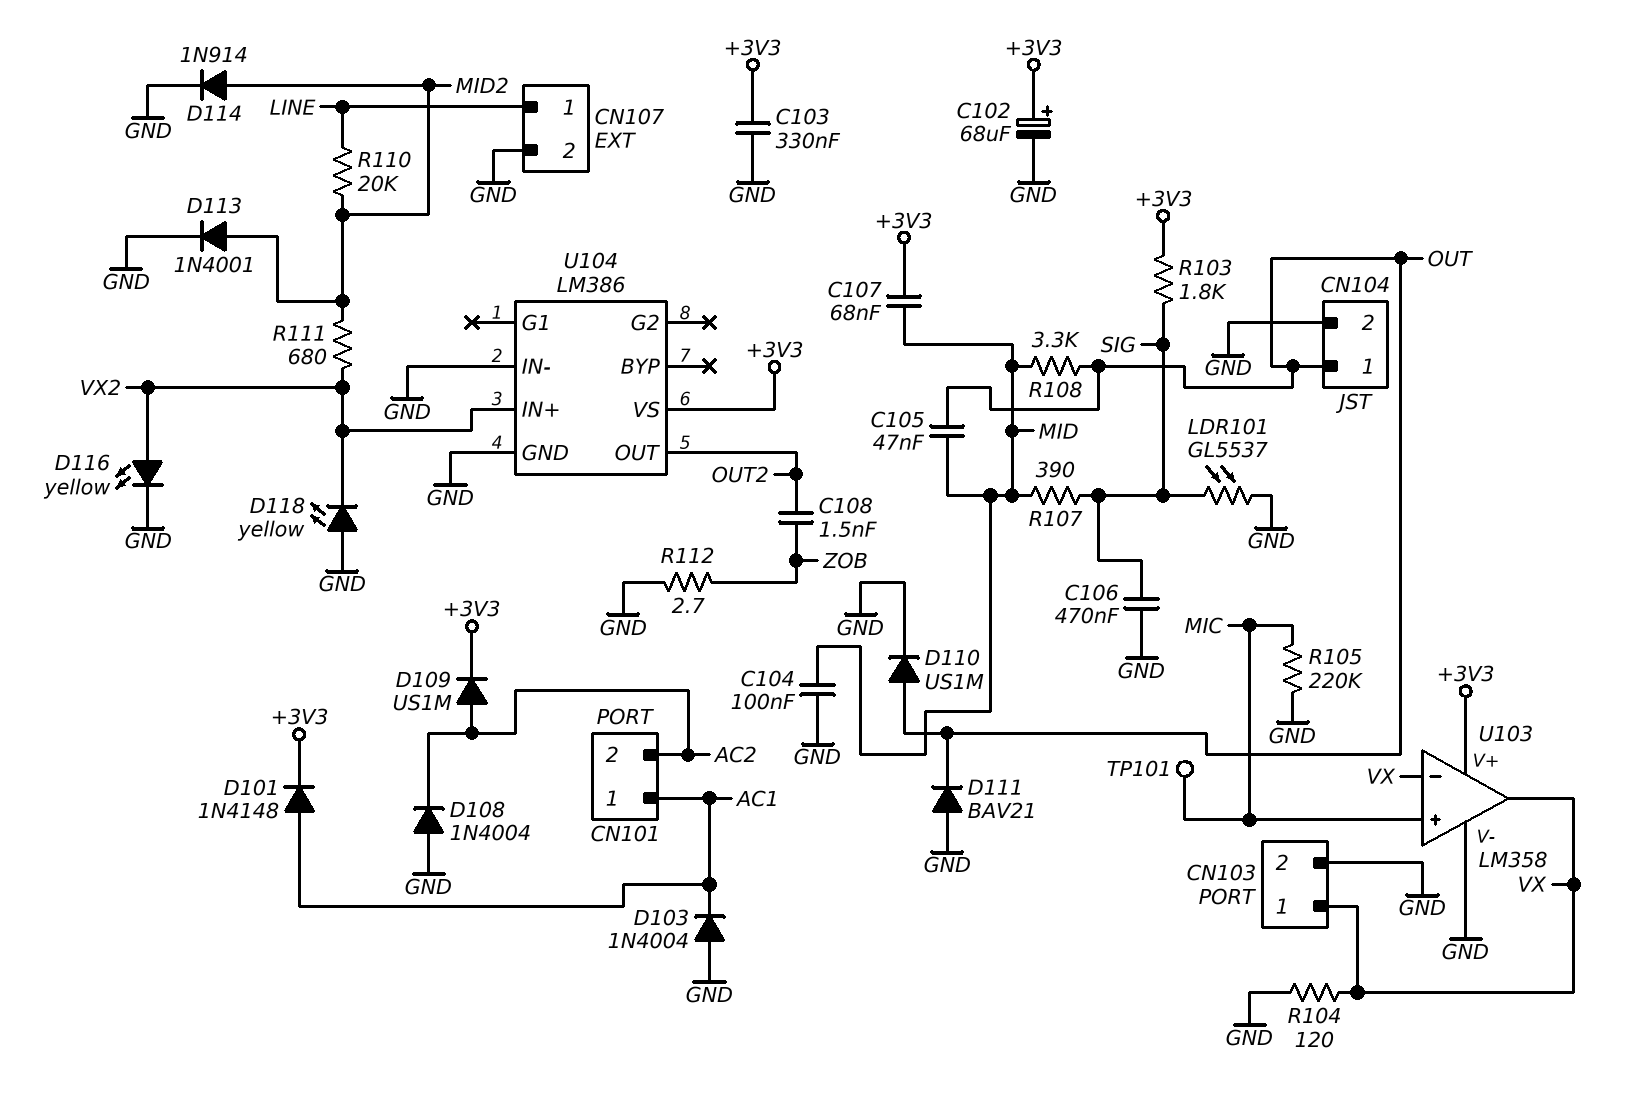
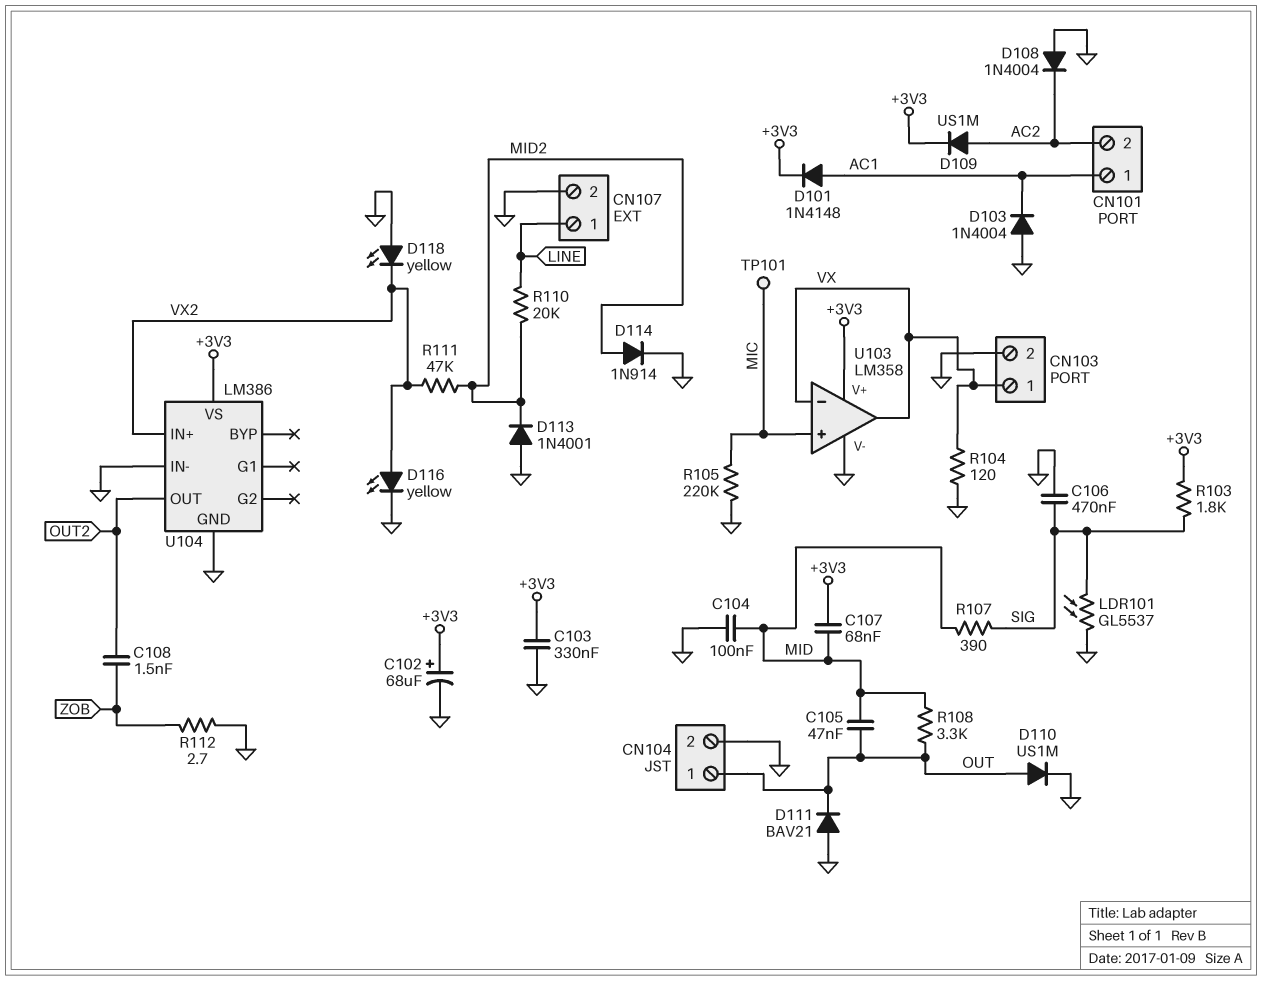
D113: diode 1N4001 (A MID2, K GND) -> diode 1N4001 (A GND, K MID2)
R111: 680 (MID2, VX2) -> 47k (MID2, VX2)

